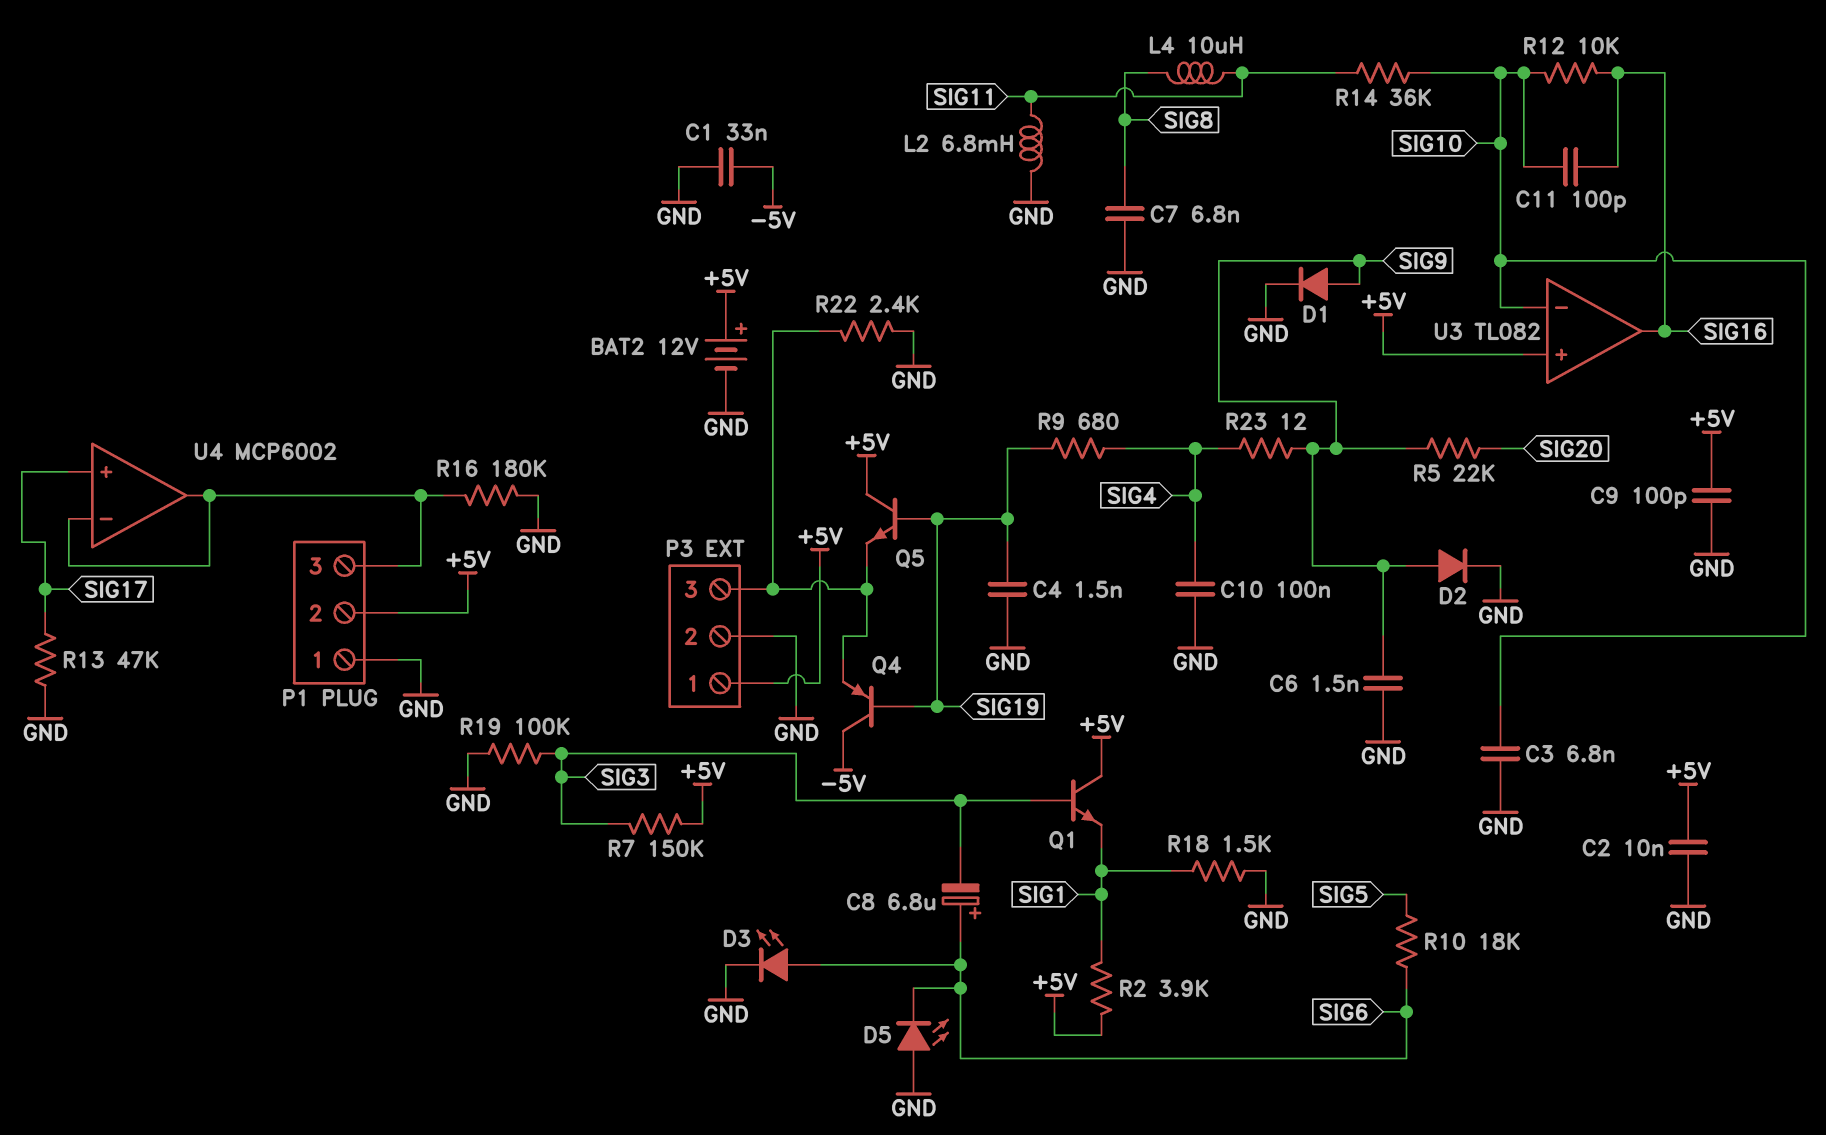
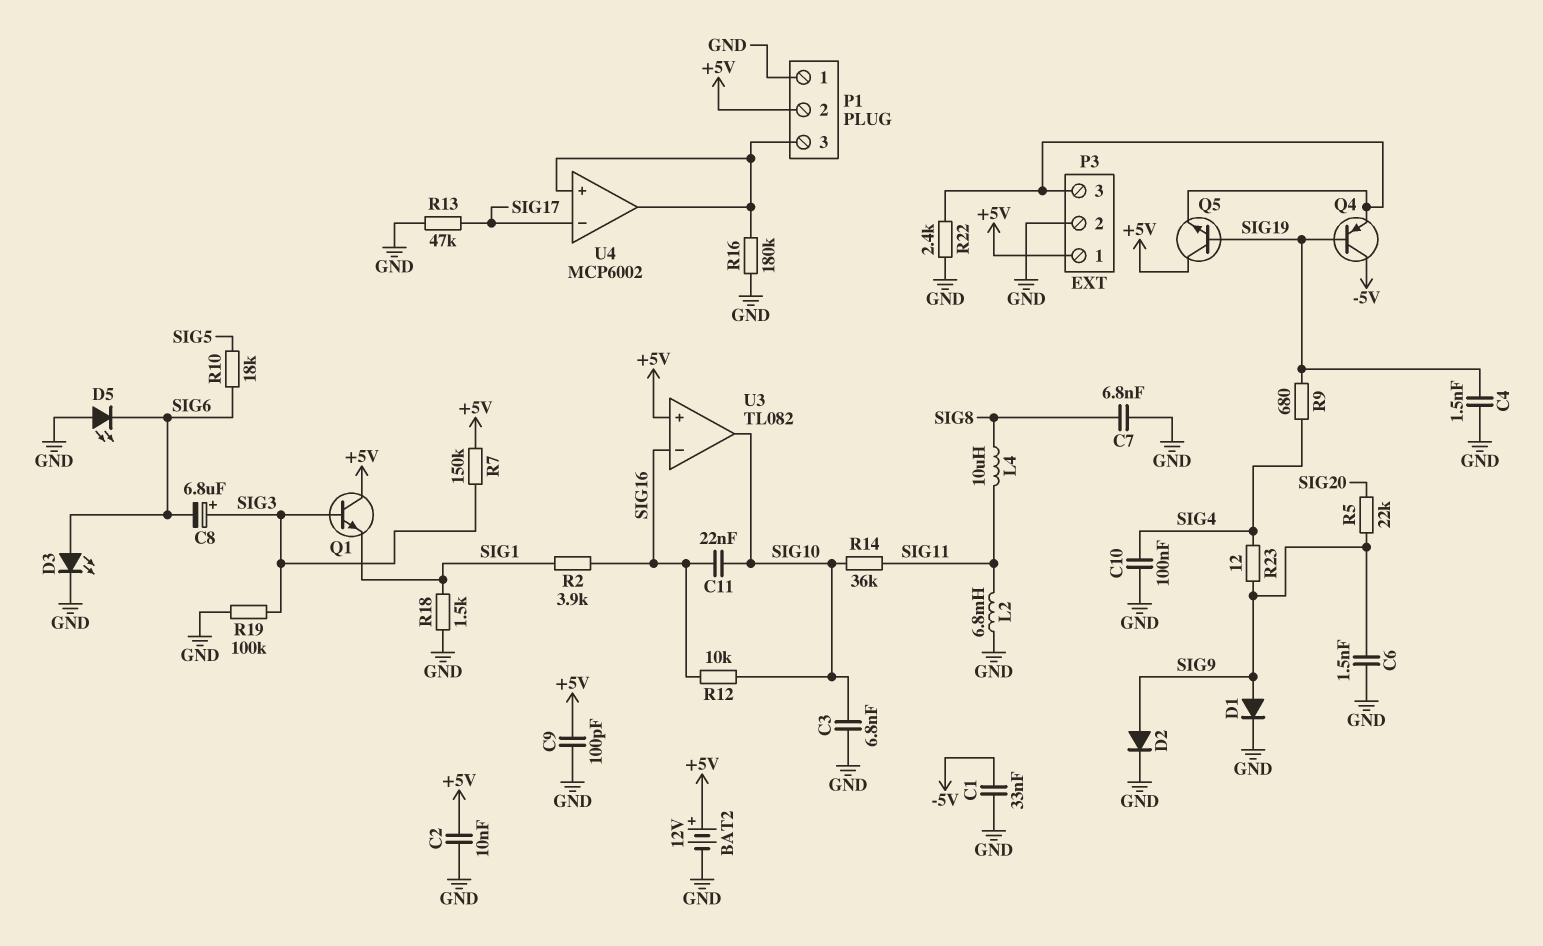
C8: 6.8uF (plus SIG6, minus SIG3) -> 6.8uF (plus SIG3, minus SIG6)
C11: 100pF (SIG10, SIG16) -> 22nF (SIG10, SIG16)
R2: 3.9k (+5V, SIG1) -> 3.9k (SIG1, SIG16)
U3 pin in-: SIG10 -> SIG16
U3 pin out: SIG16 -> SIG10
U4 pin in+: SIG17 -> P1/3
U4 pin in-: P1/3 -> SIG17

